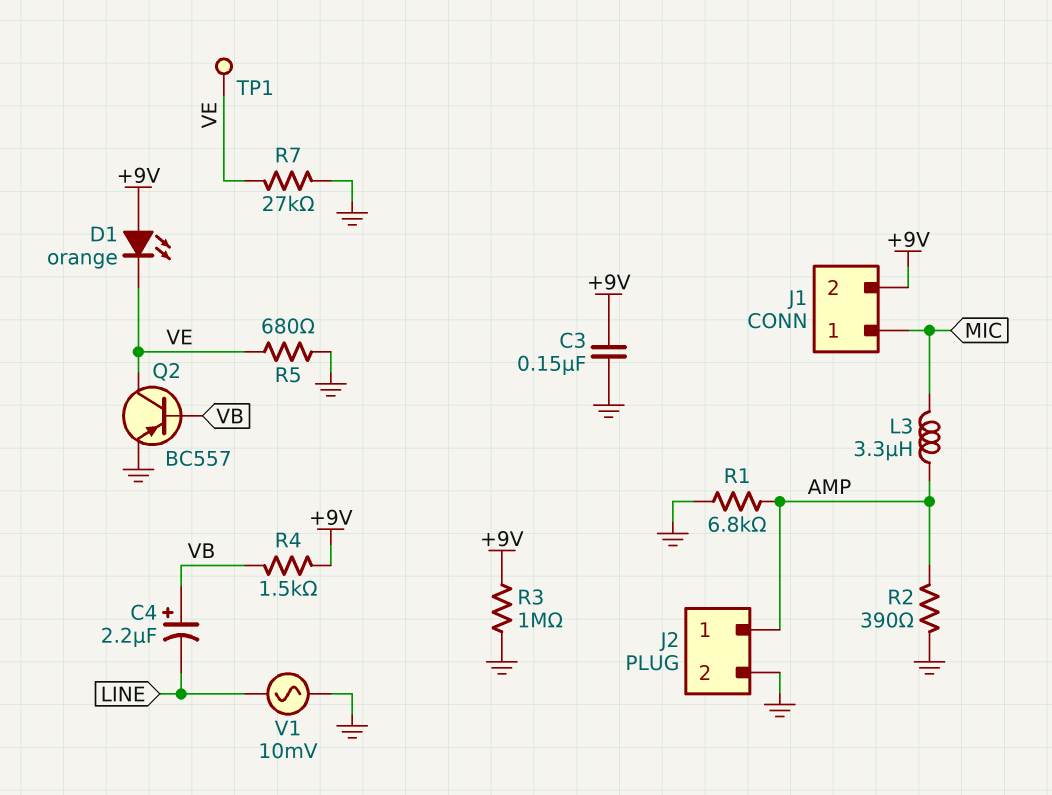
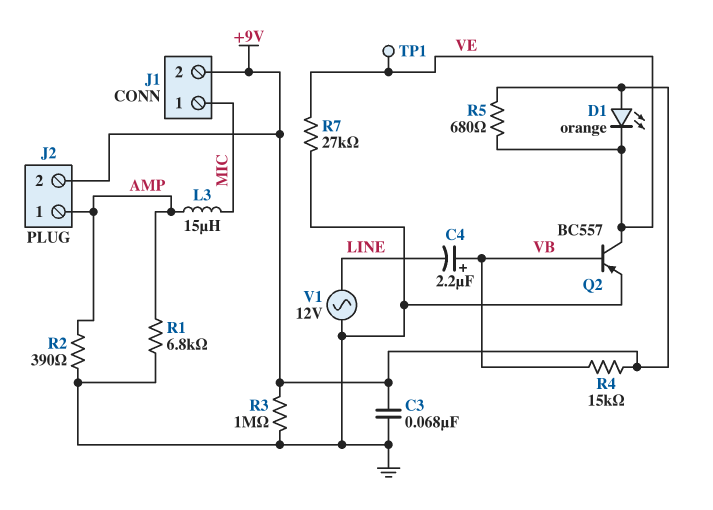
C3: 150nF (+9V, GND) -> 68nF (+9V, GND)
J2 pin 2: GND -> +9V
L3: 3.3uH (AMP, MIC) -> 15uH (AMP, MIC)
R4: 1.5k (+9V, VB) -> 15k (+9V, VB)
R5: 680 (GND, VE) -> 680 (+9V, VE)
V1: AC 10mV (GND, LINE) -> AC 12V (GND, LINE)

